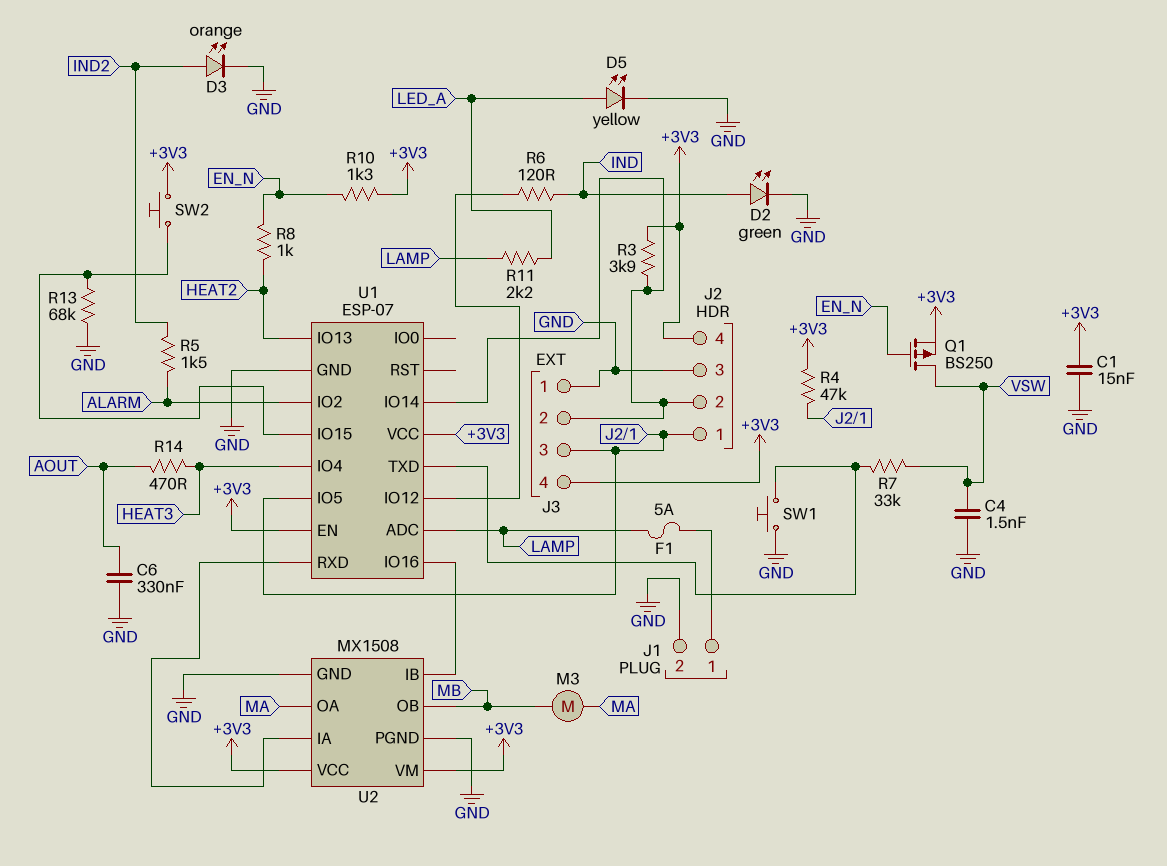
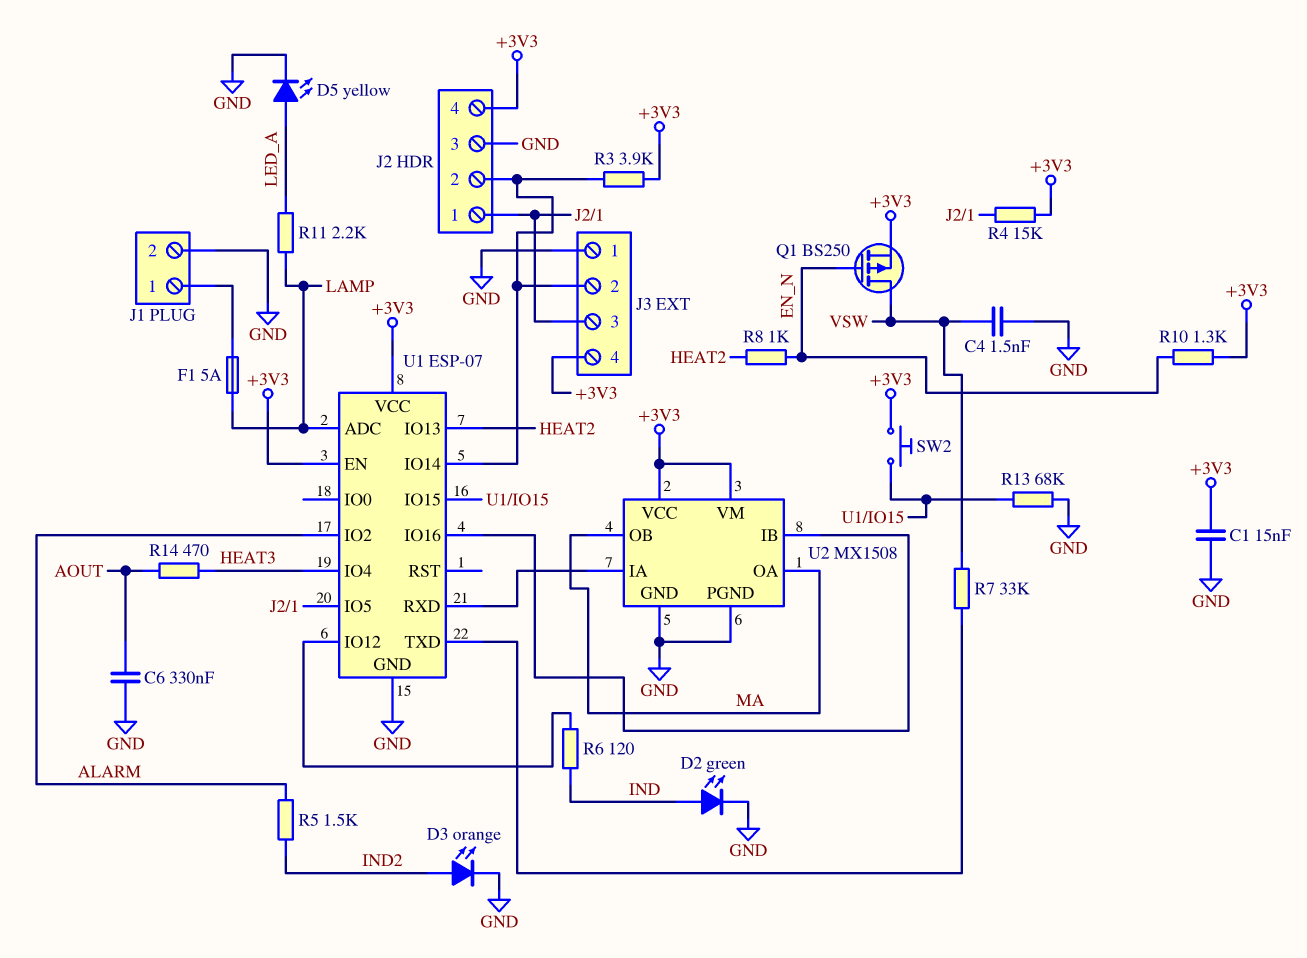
M3: motor (MA, MB) -> none
R4: 47k (+3V3, J2/1) -> 15k (+3V3, J2/1)
SW1: button (GND, U1/TXD) -> none
U2 pin OB: MB -> MA

